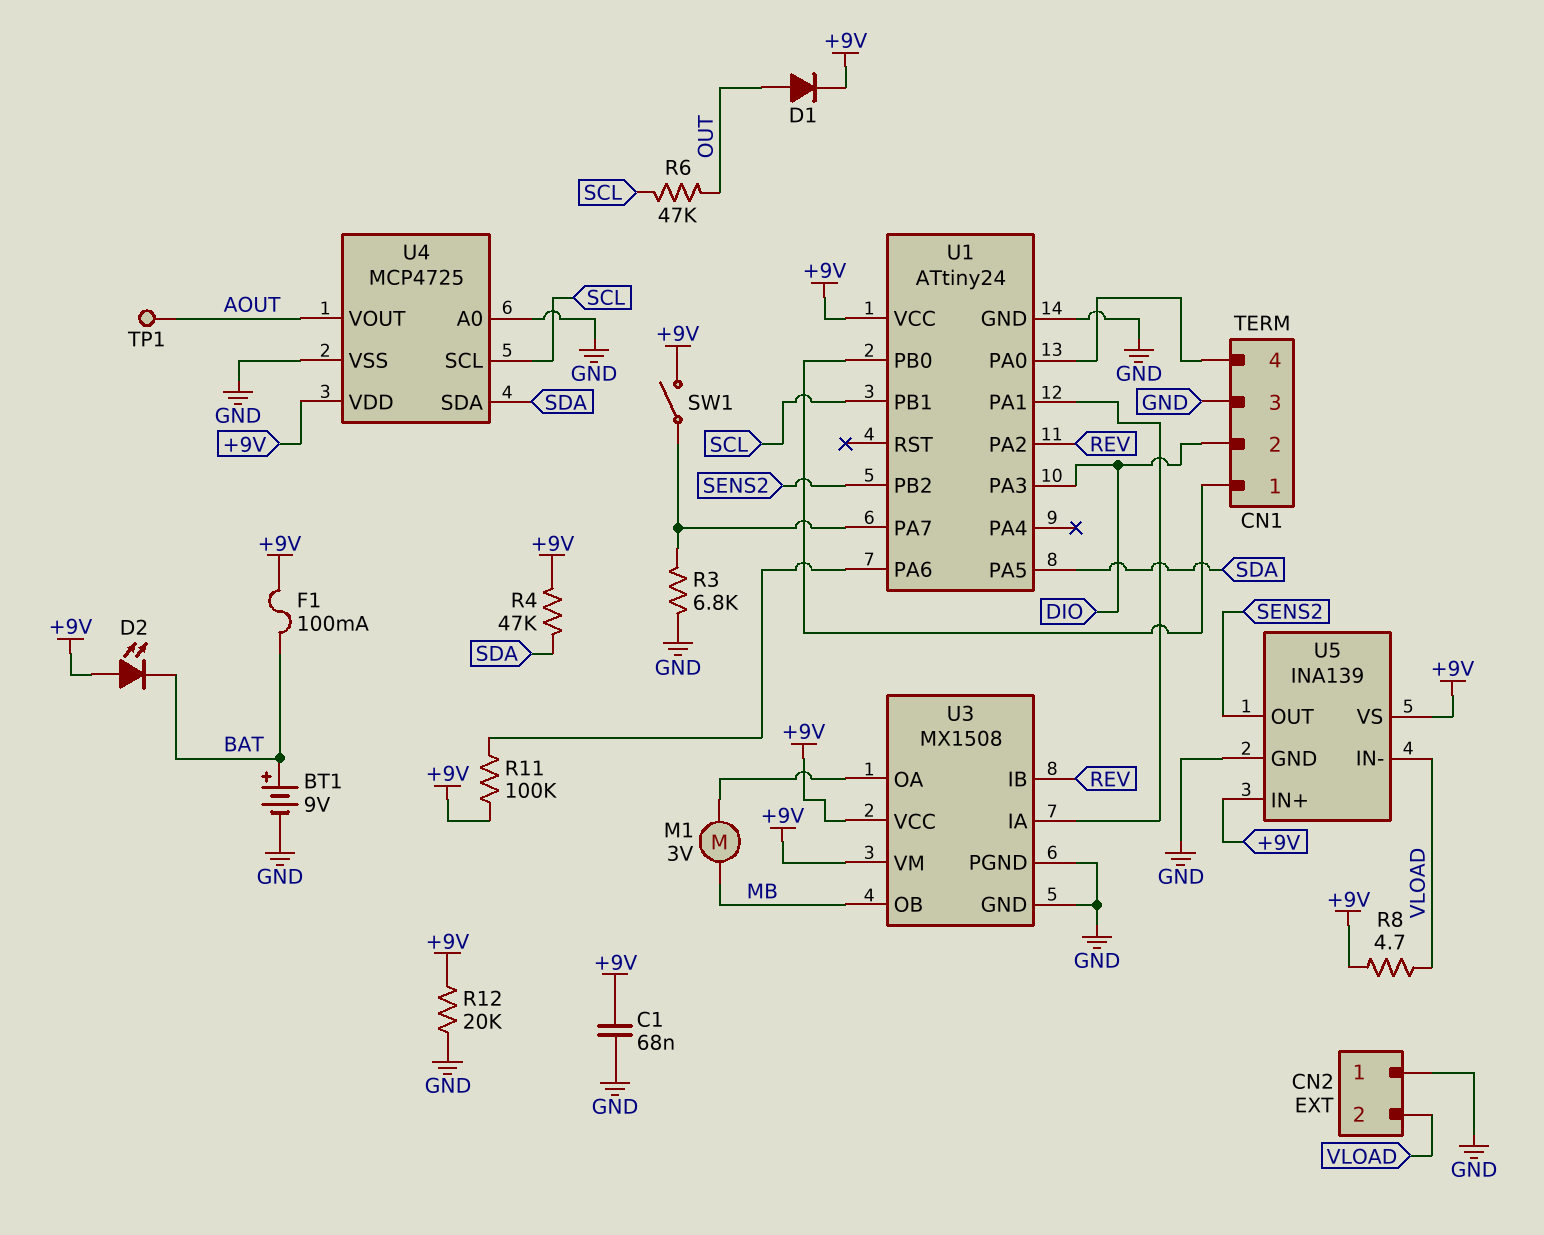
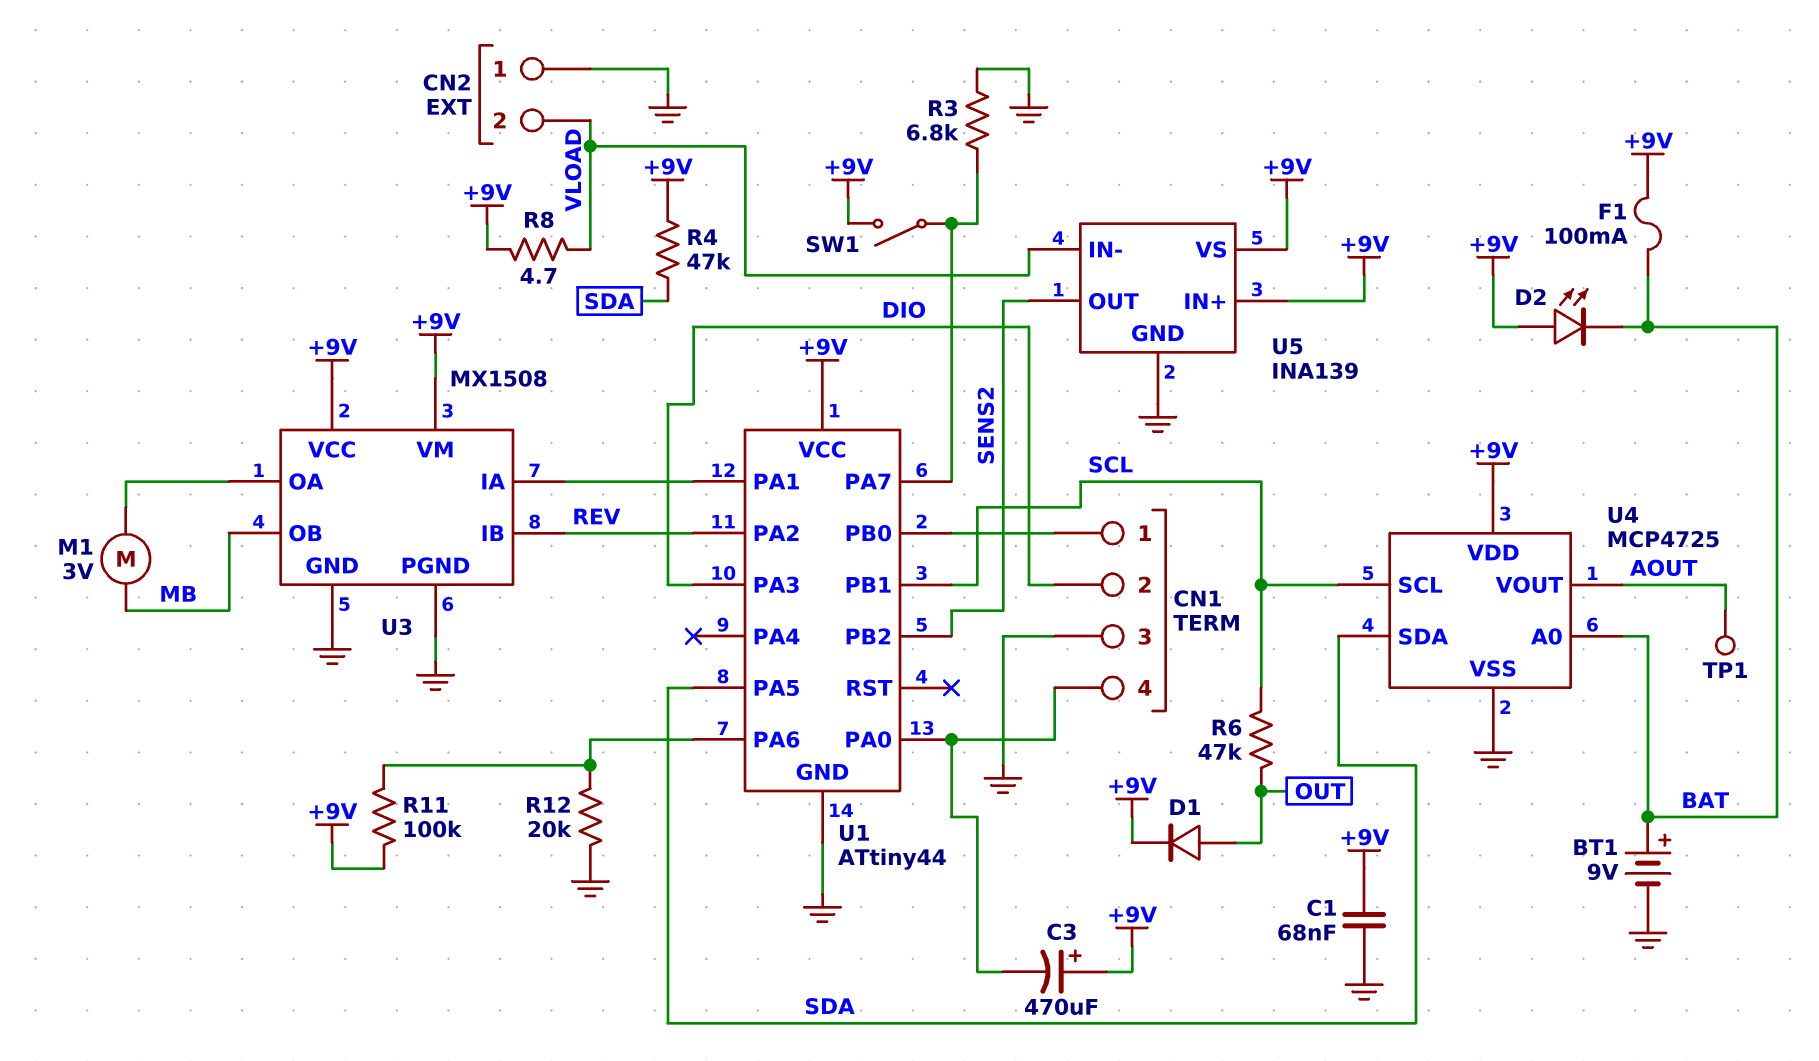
C3: none -> 470uF (plus +9V, minus CN1/4)
R12: 20k (+9V, GND) -> 20k (GND, U1/PA6)
U1: ATtiny24 -> ATtiny44
U4 pin A0: GND -> BAT

